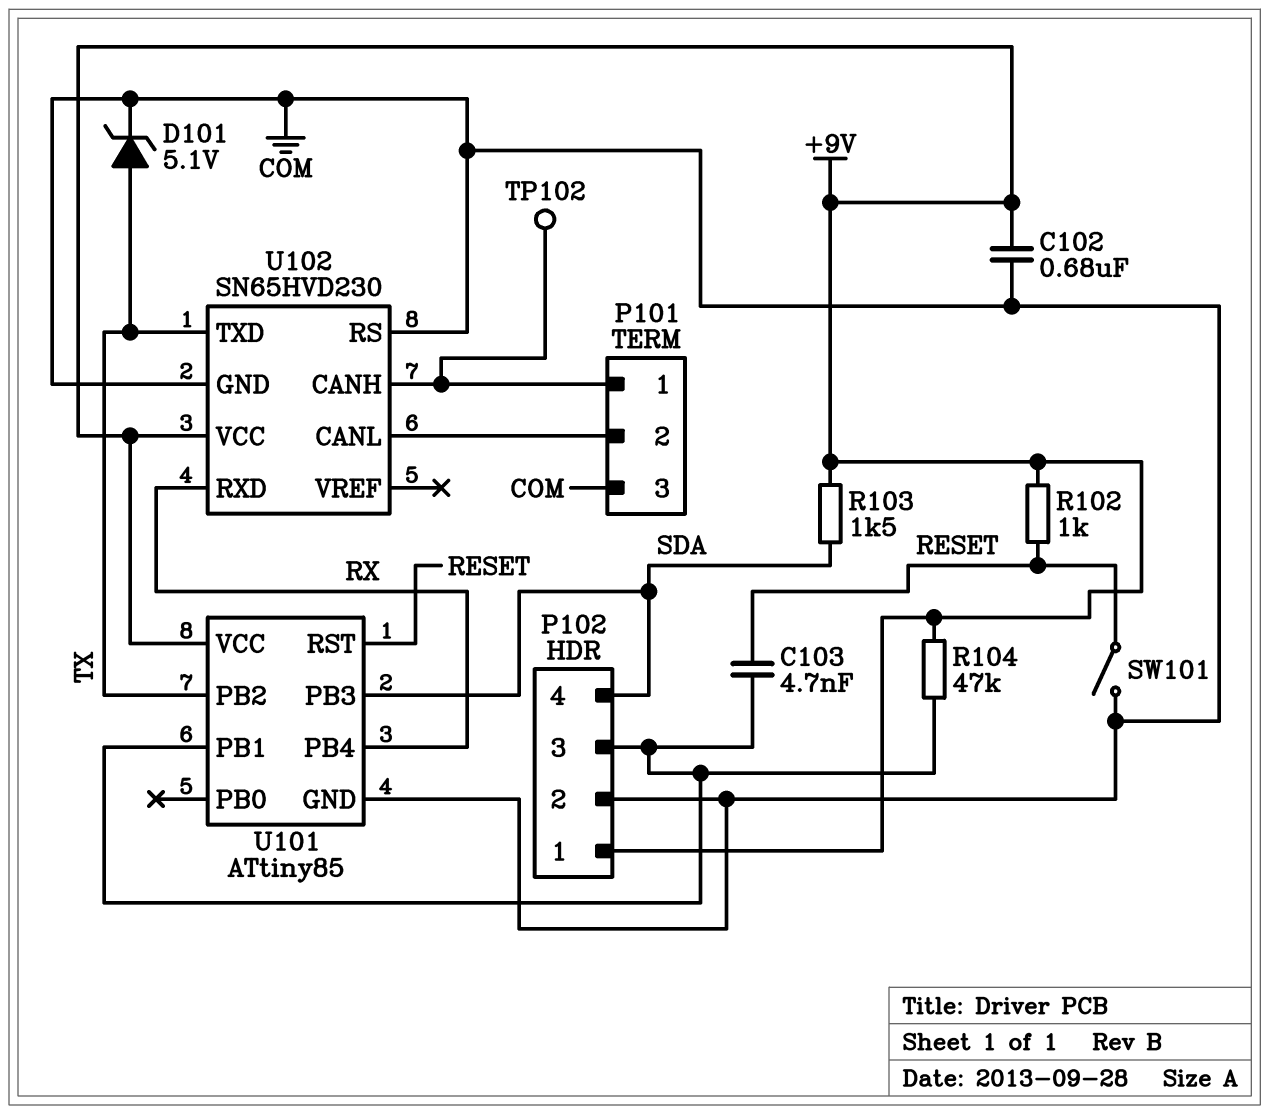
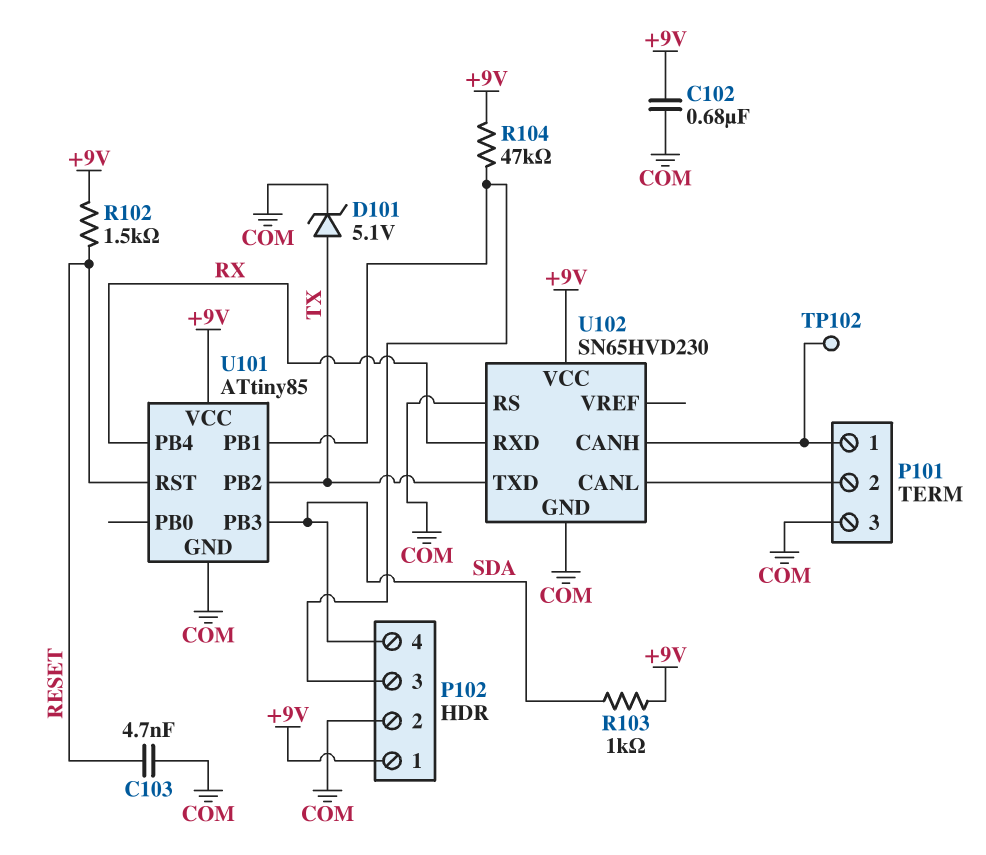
C103: 4.7nF (P102/3, RESET) -> 4.7nF (COM, RESET)
R102: 1k (+9V, RESET) -> 1.5k (+9V, RESET)
R103: 1.5k (+9V, SDA) -> 1k (+9V, SDA)
SW101: switch (COM, RESET) -> none

